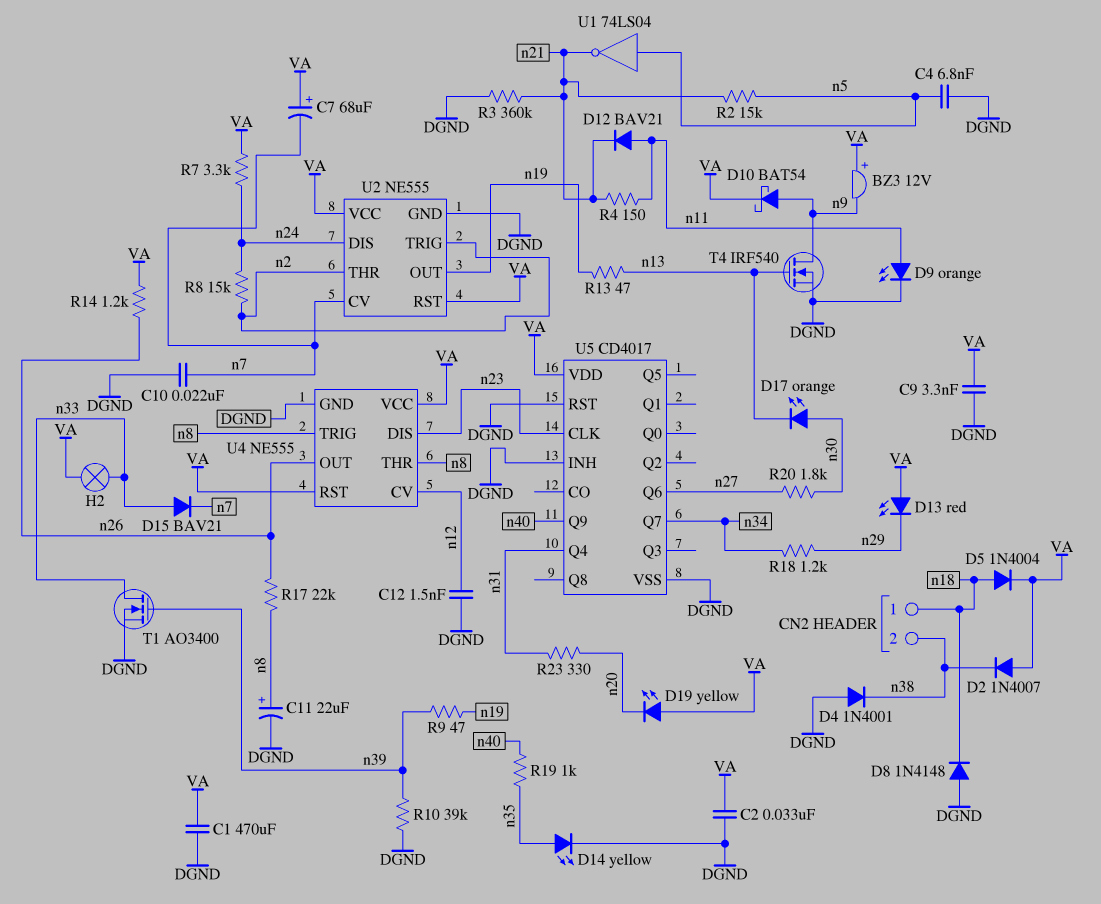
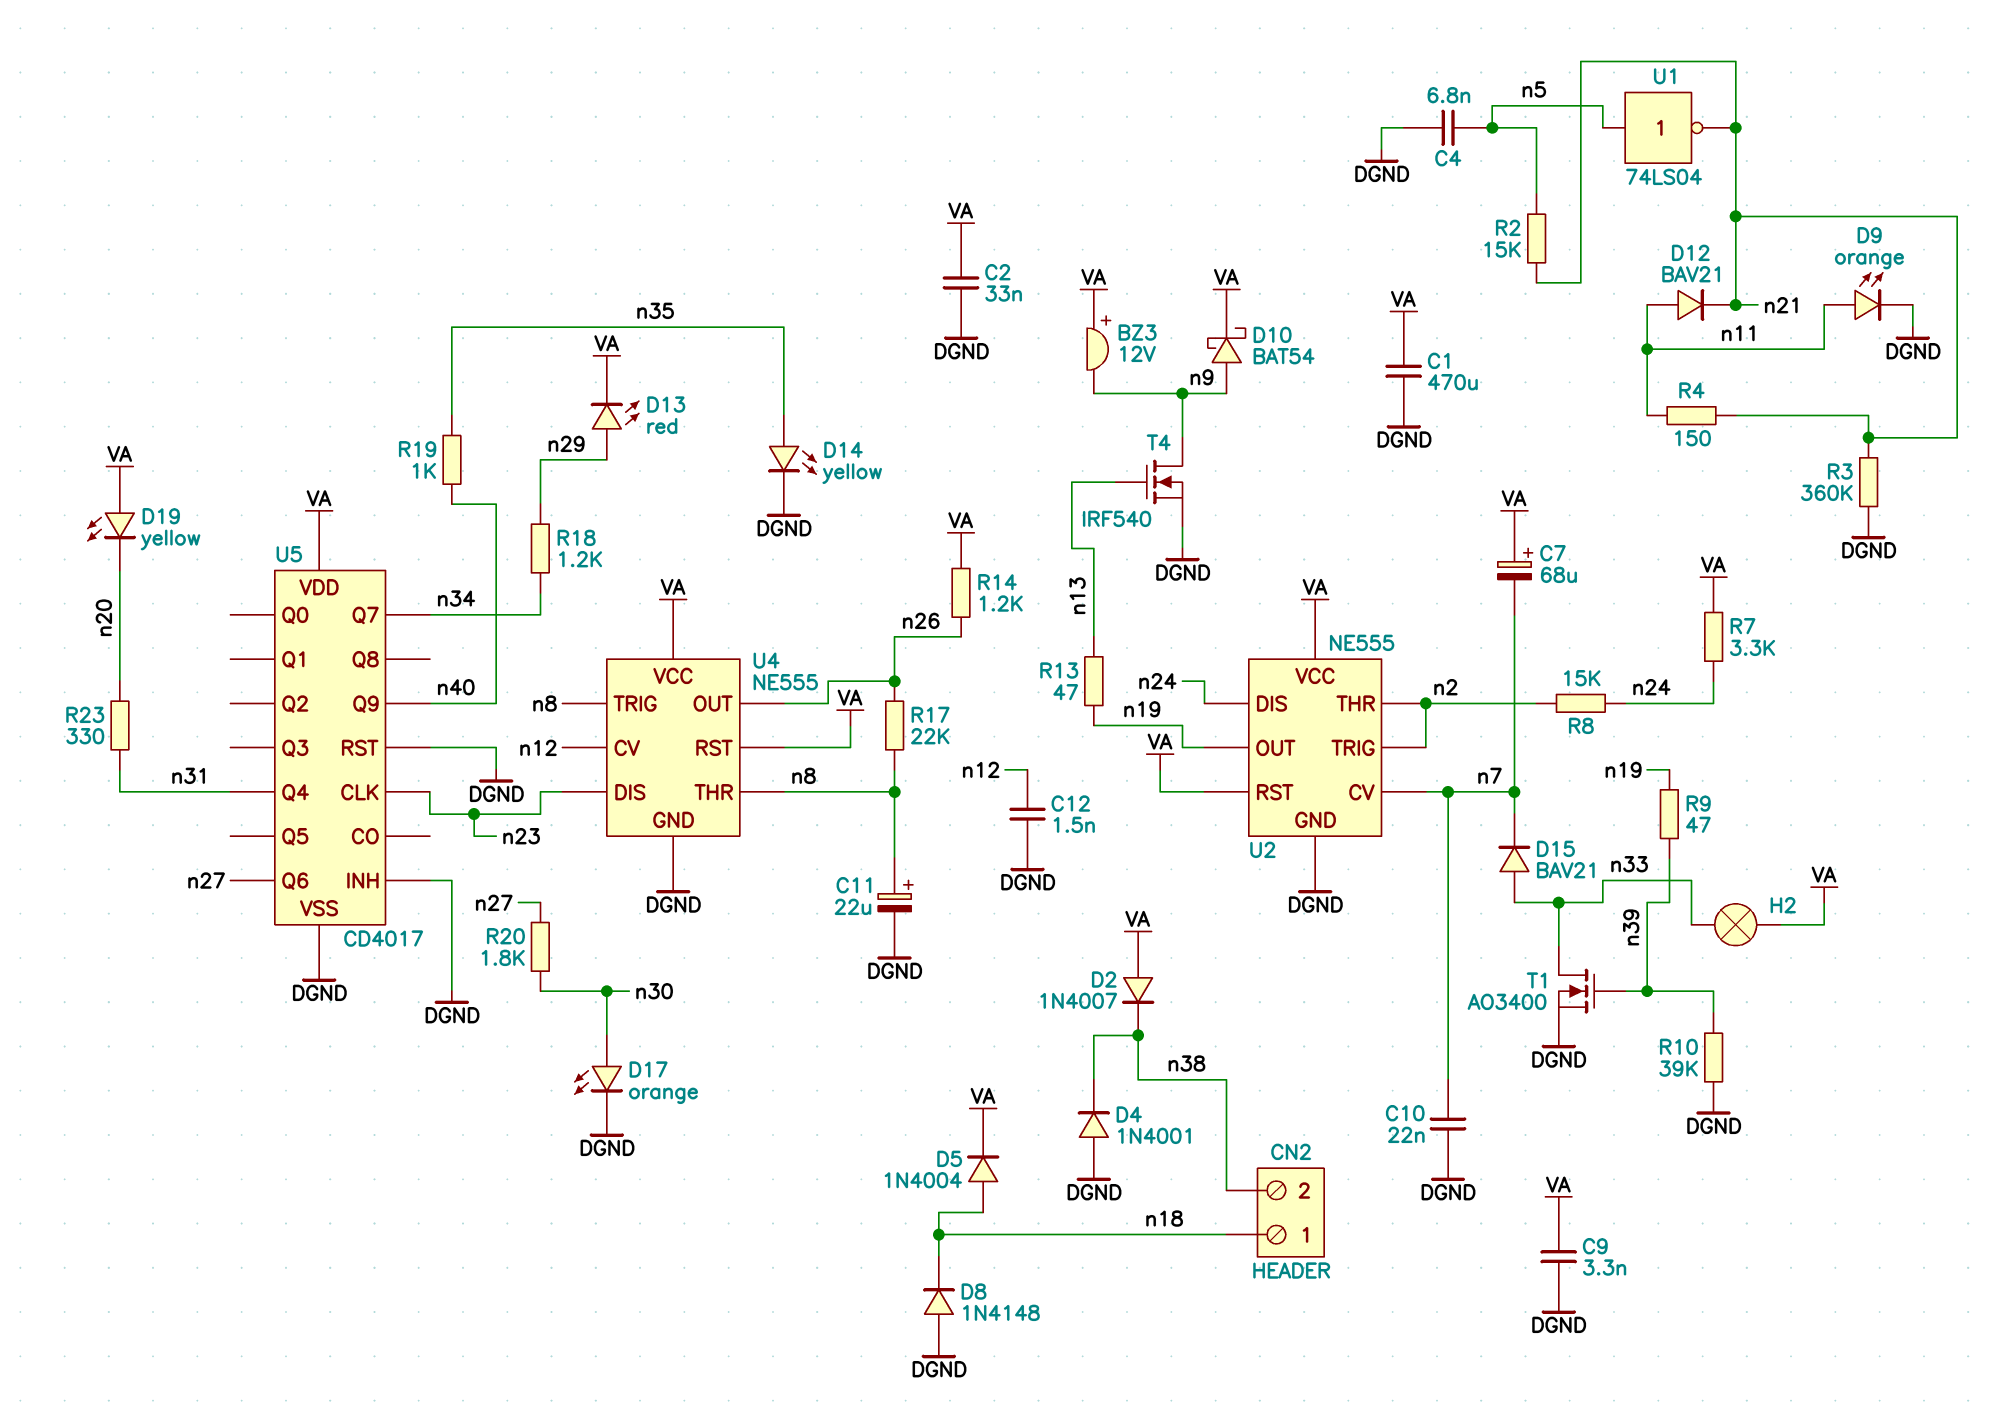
D13: LED red (A VA, K n29) -> LED red (A n29, K VA)
D17: LED orange (A n30, K n13) -> LED orange (A n30, K DGND)

